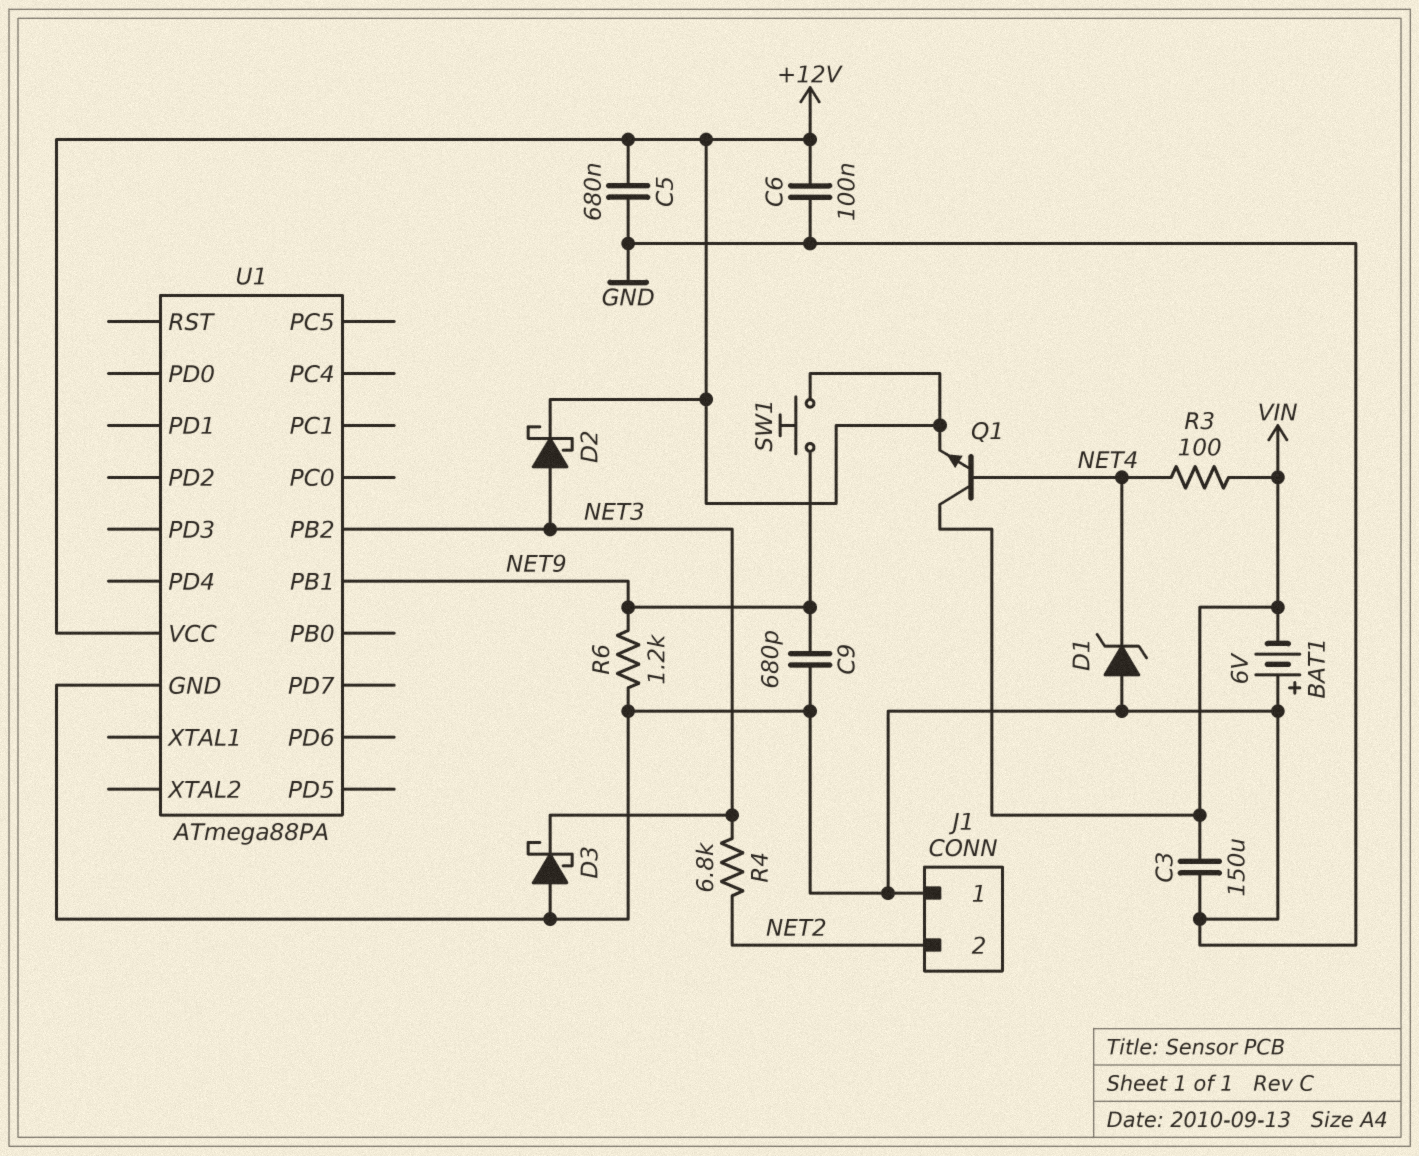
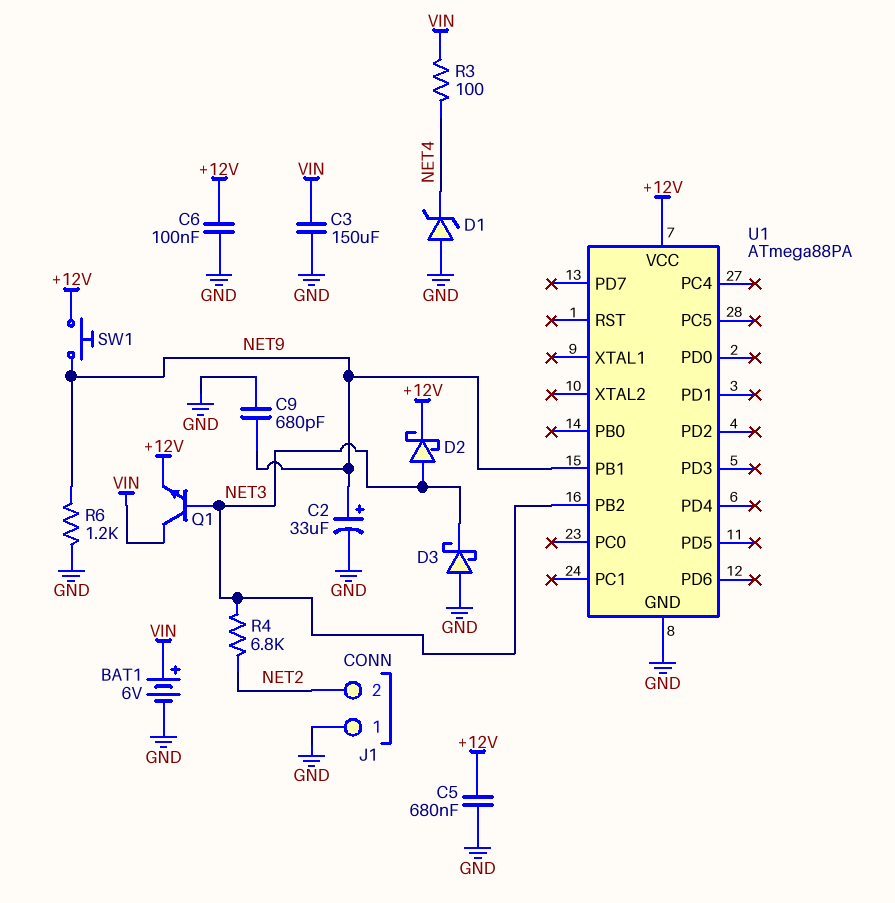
BAT1: 6V (plus GND, minus VIN) -> 6V (plus VIN, minus GND)
C2: none -> 33uF (plus NET9, minus GND)
Q1: NPN (B NET4, C VIN, E +12V) -> NPN (B NET3, C VIN, E +12V)

